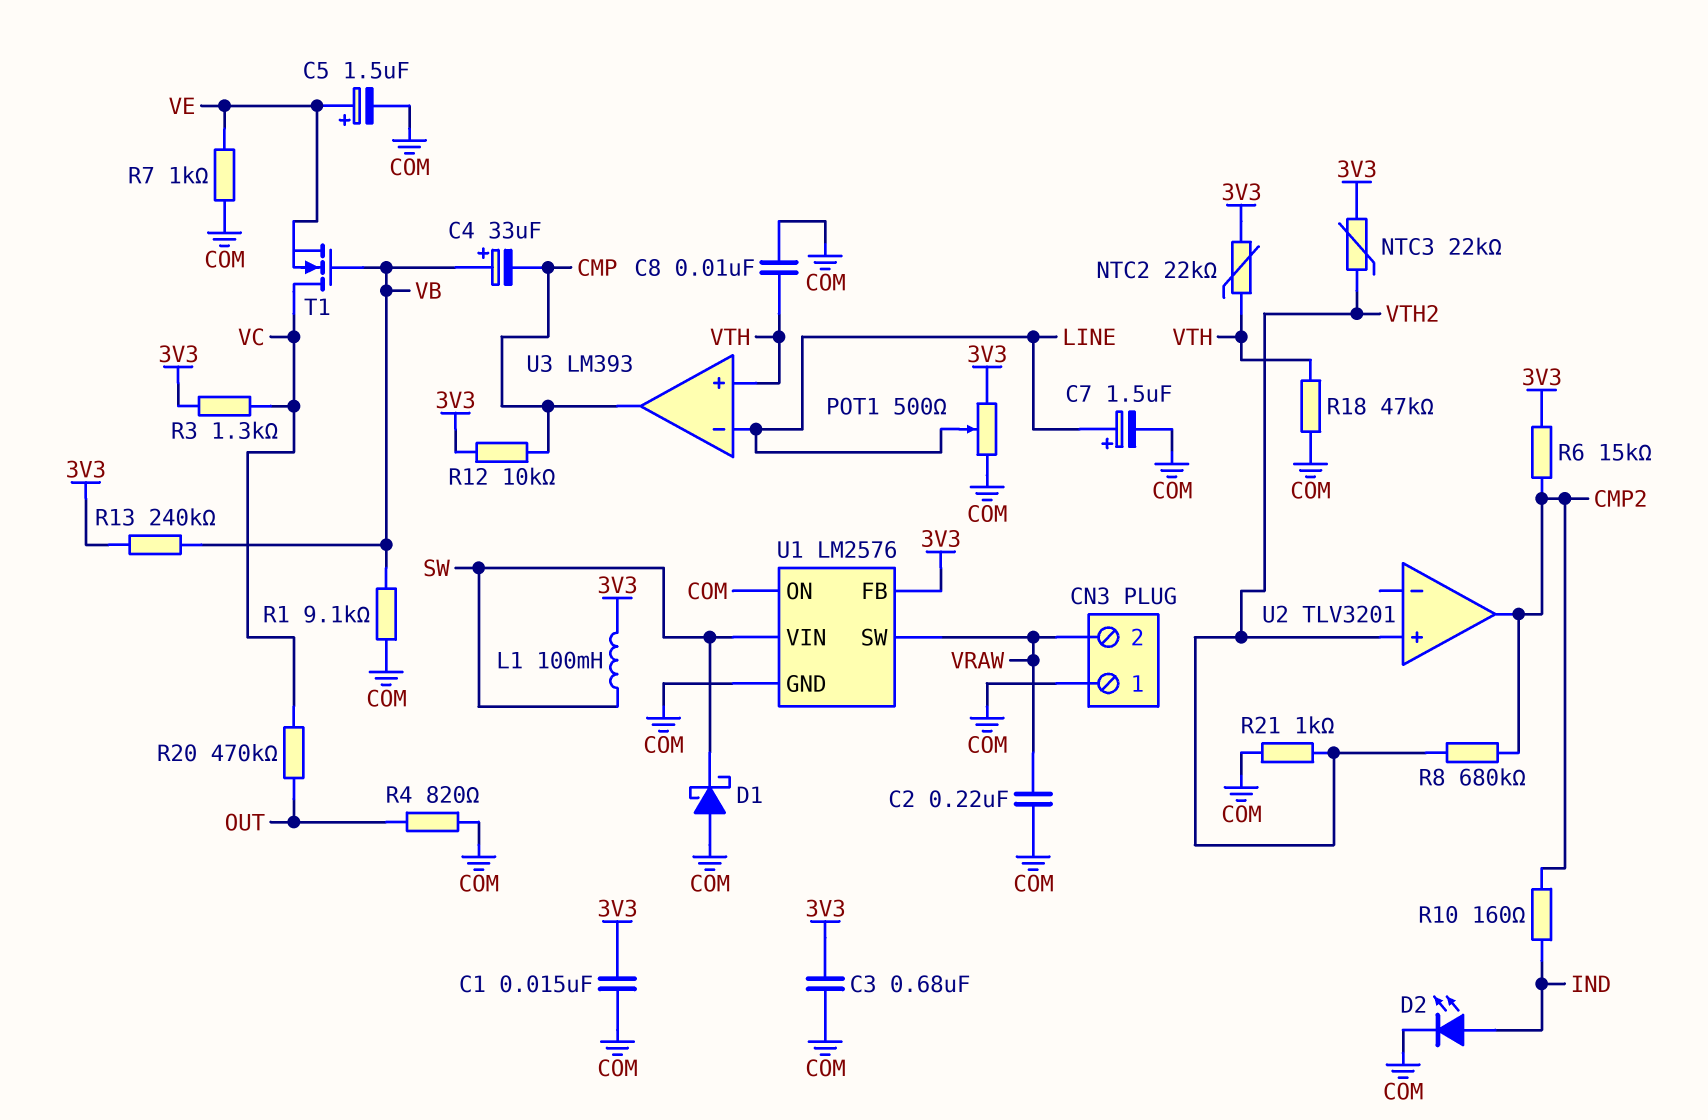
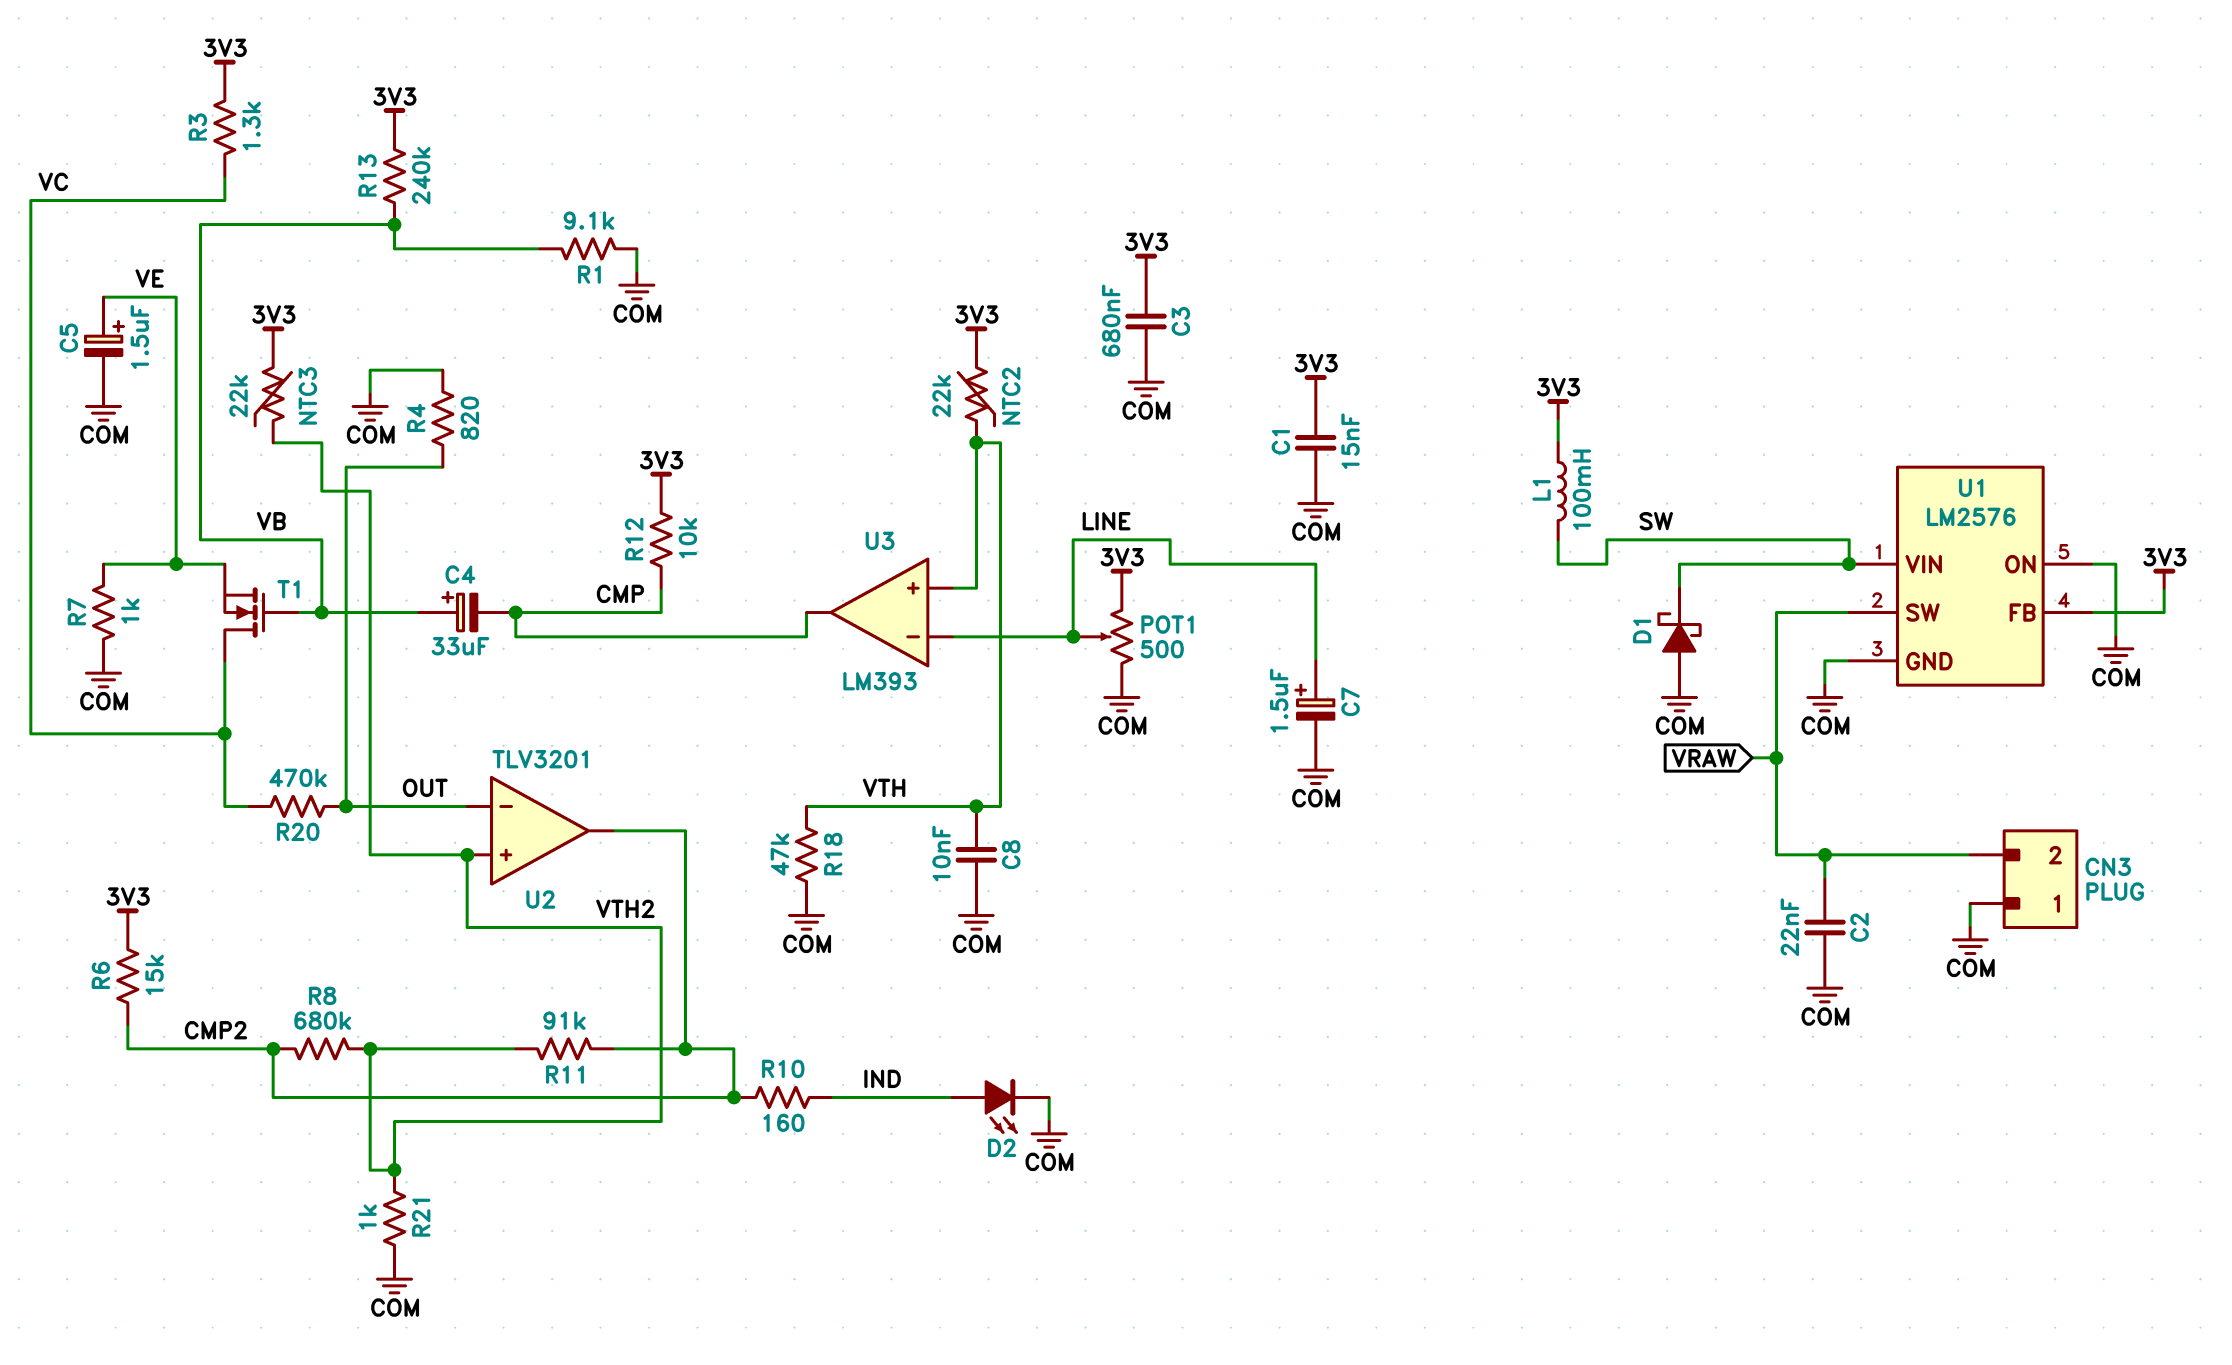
C2: 220nF (COM, VRAW) -> 22nF (COM, VRAW)
R11: none -> 91k (CMP2, VTH2)
U2 pin in-: none -> OUT

